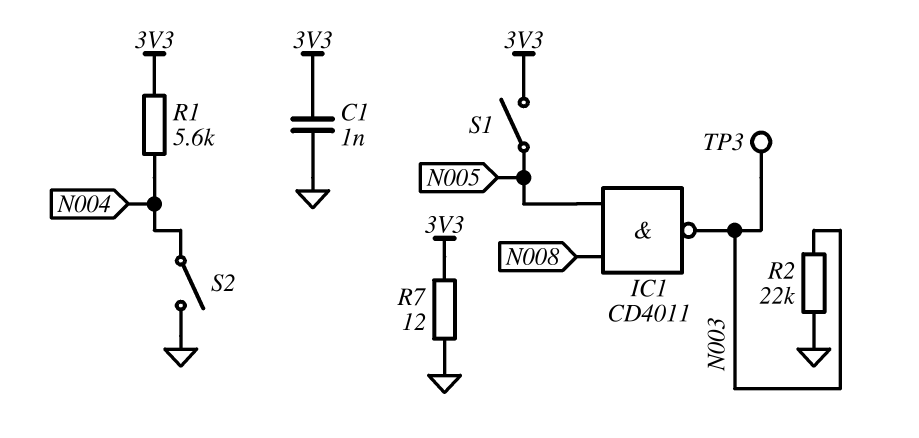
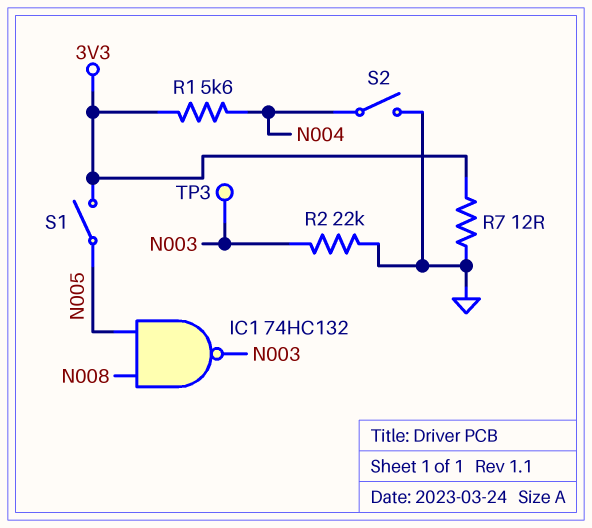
C1: 1nF (3V3, GND) -> none
IC1: NAND CD4011 (in N005, in N008, out N003) -> NAND 74HC132 (in N005, in N008, out N003)

